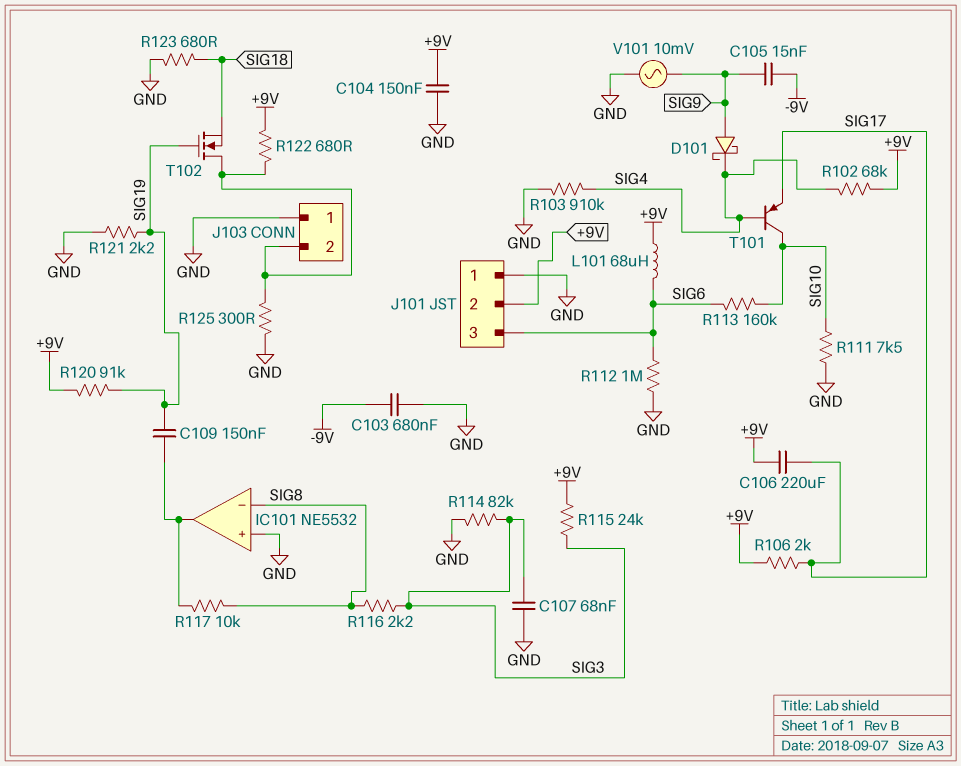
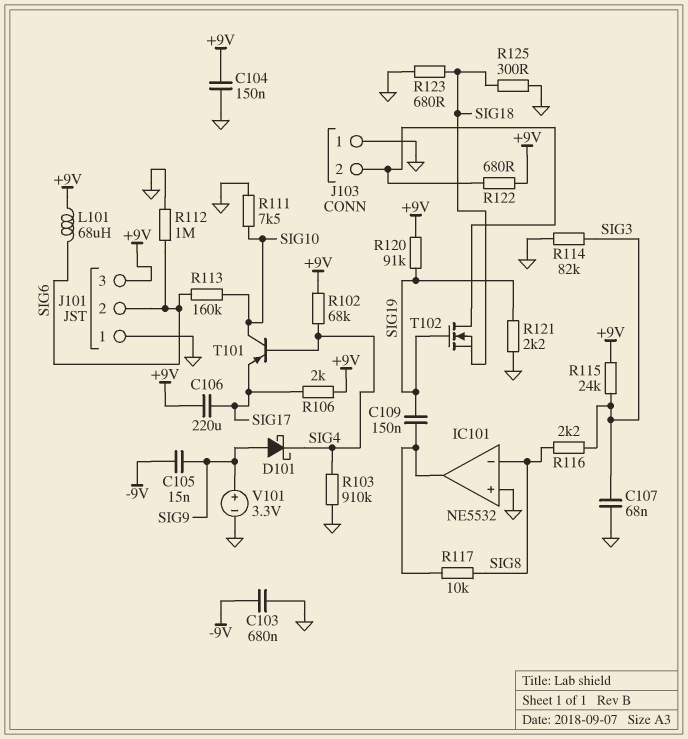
J101 pin 2: +9V -> SIG6
J101 pin 3: SIG6 -> +9V
R125: 300 (GND, J103/2) -> 300 (GND, SIG18)
V101: AC 10mV (GND, SIG9) -> 3.3V (plus SIG9, minus GND)

